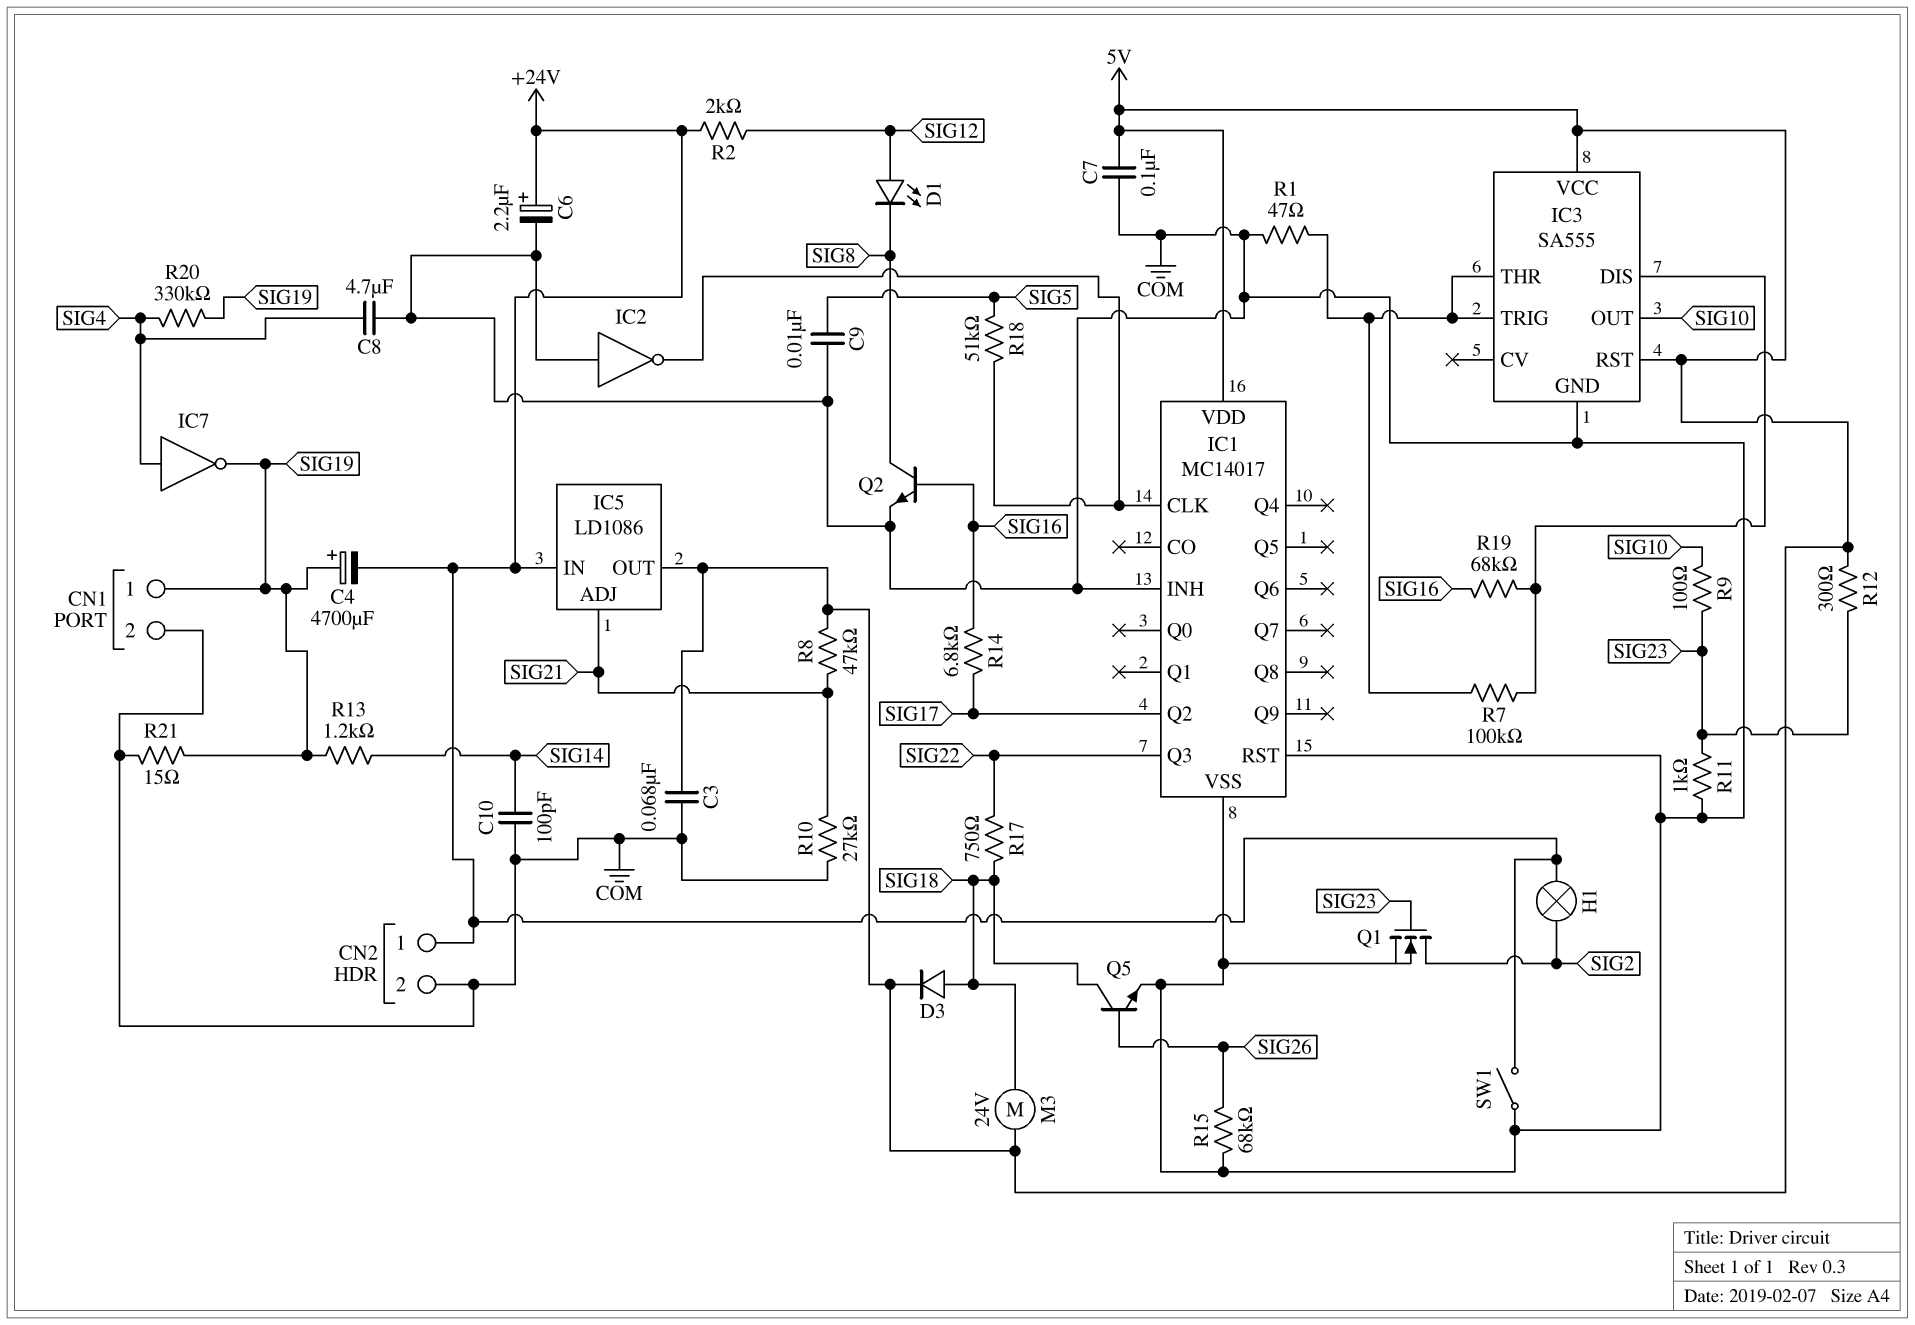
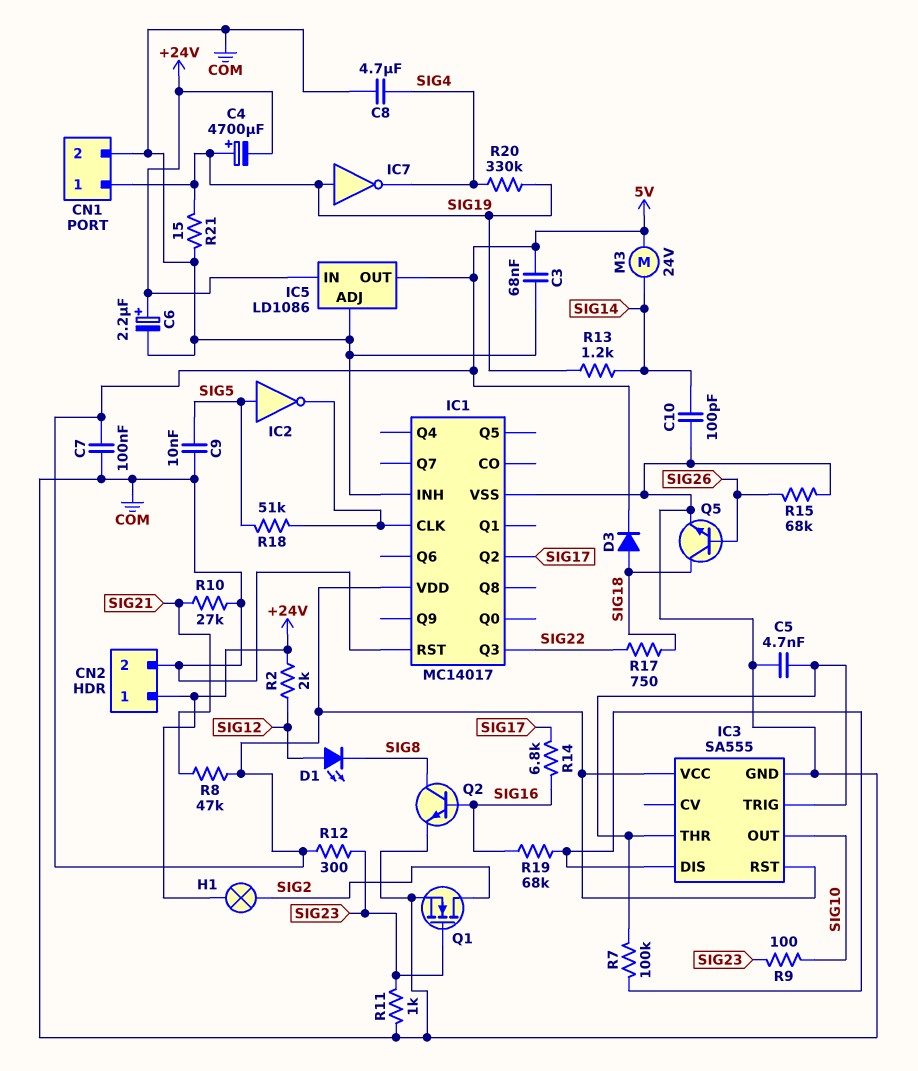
C5: none -> 4.7nF (COM, IC3/THR)
IC2: NOT (in COM, out IC1/CLK) -> NOT (in SIG5, out IC1/CLK)
IC5 pin ADJ: SIG21 -> COM
IC7: NOT (in SIG4, out SIG19) -> NOT (in SIG19, out SIG4)
M3: motor 24V (5V, SIG18) -> motor 24V (5V, SIG14)
R1: 47 (COM, IC3/THR) -> none
SW1: switch (+24V, COM) -> none

